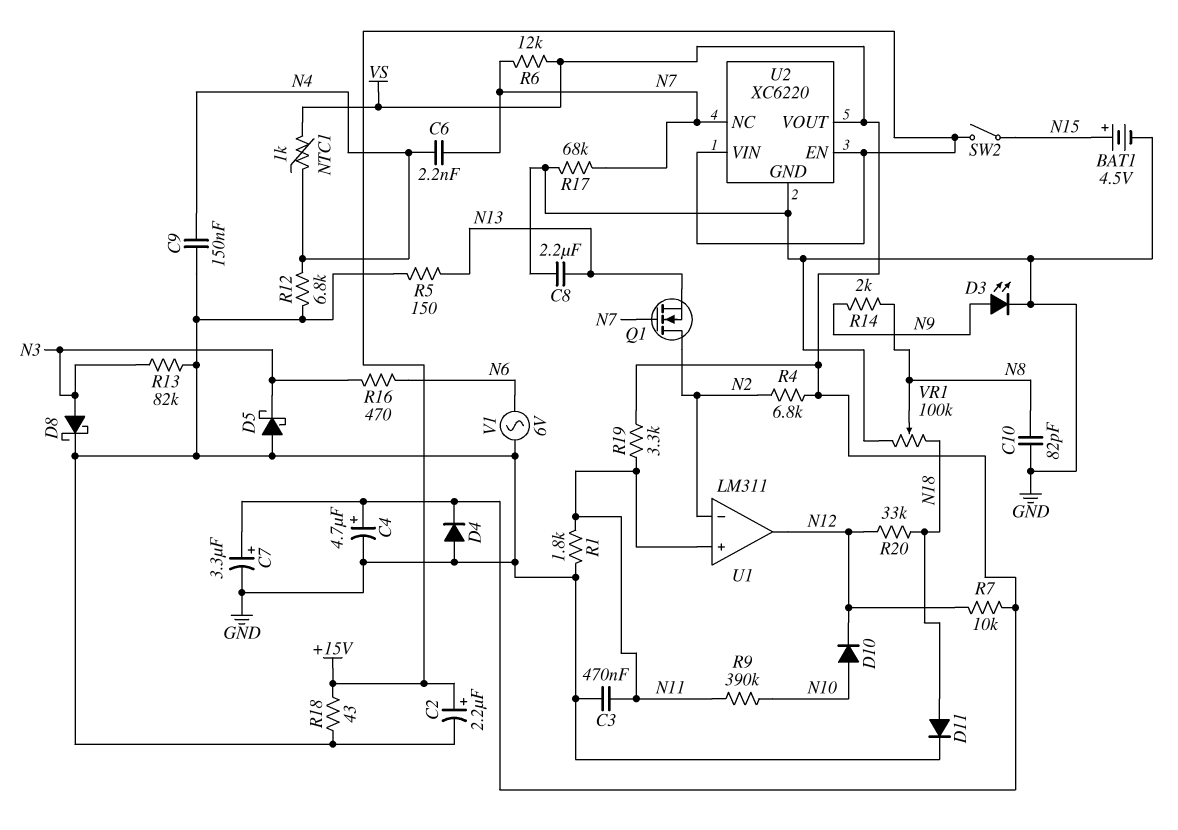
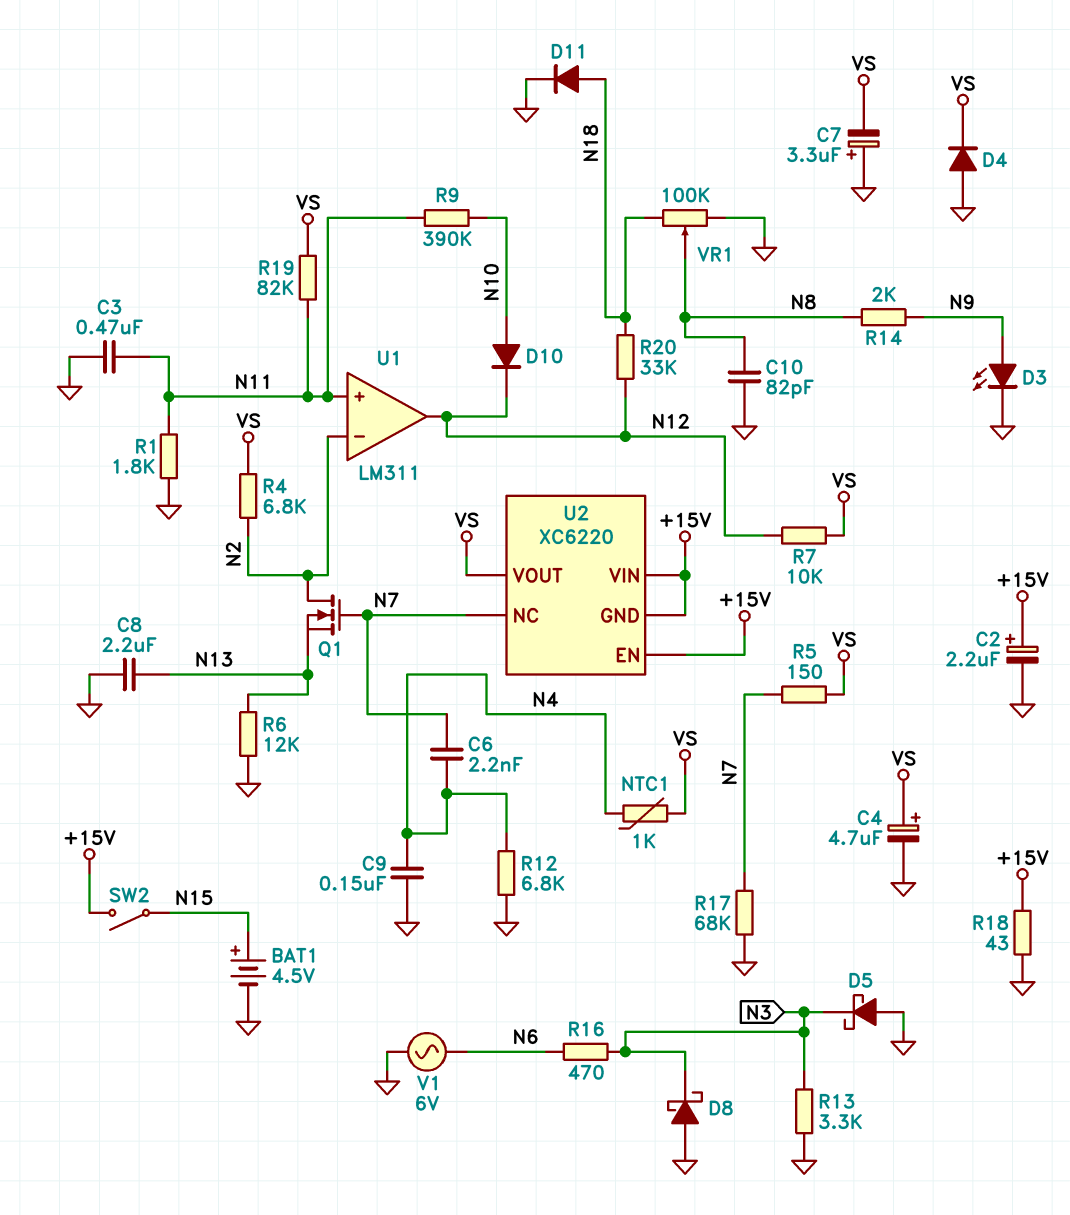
C7: 3.3uF (plus VS, minus GND) -> 3.3uF (plus GND, minus VS)
D8: schottky (A N3, K GND) -> schottky (A GND, K N3)
R5: 150 (GND, N13) -> 150 (N7, VS)
R6: 12k (N7, VS) -> 12k (GND, N13)
R13: 82k (GND, N3) -> 3.3k (GND, N3)
R19: 3.3k (N11, VS) -> 82k (N11, VS)
U2 pin GND: GND -> +15V

